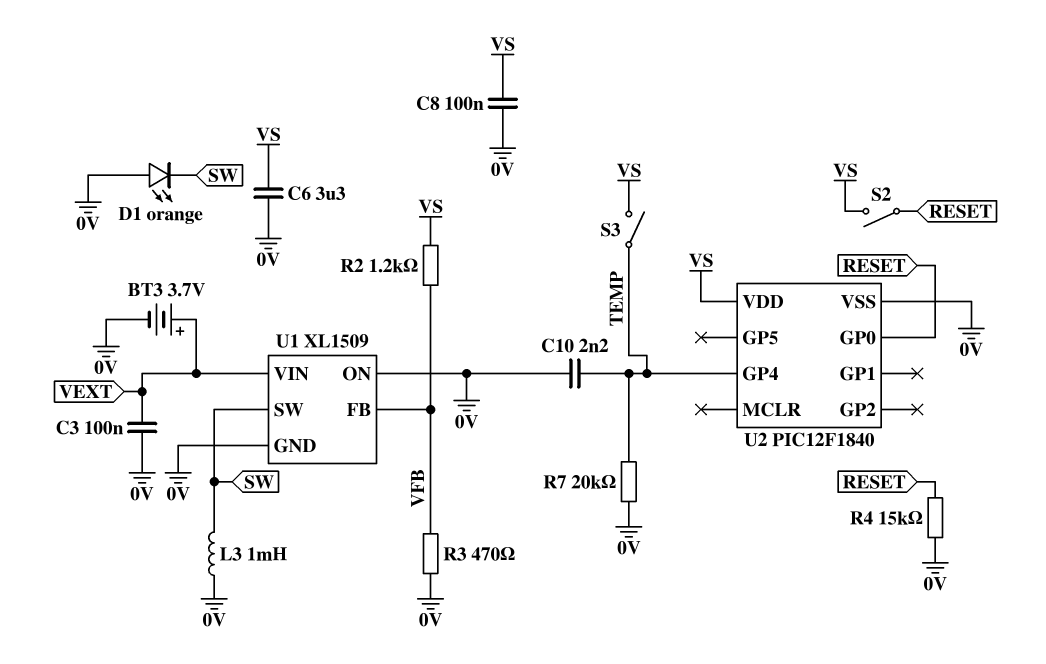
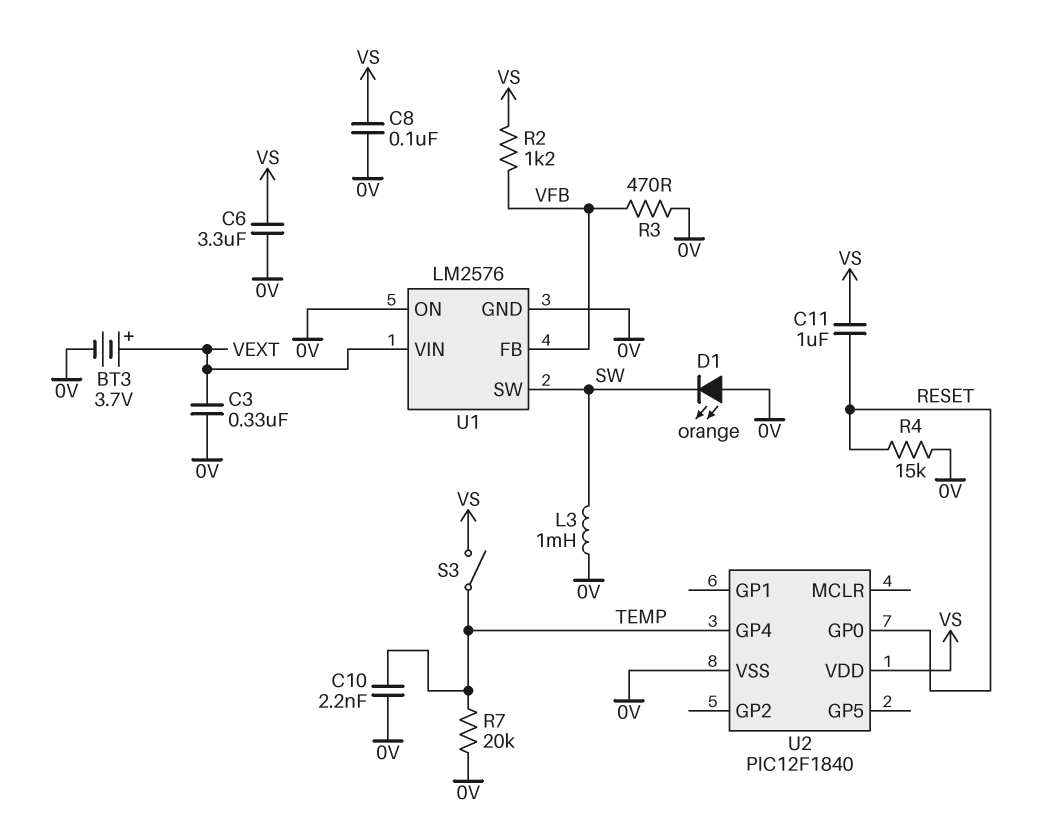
C3: 100nF (0V, VEXT) -> 330nF (0V, VEXT)
C11: none -> 1uF (RESET, VS)
S2: switch (RESET, VS) -> none
U1: XL1509 -> LM2576

